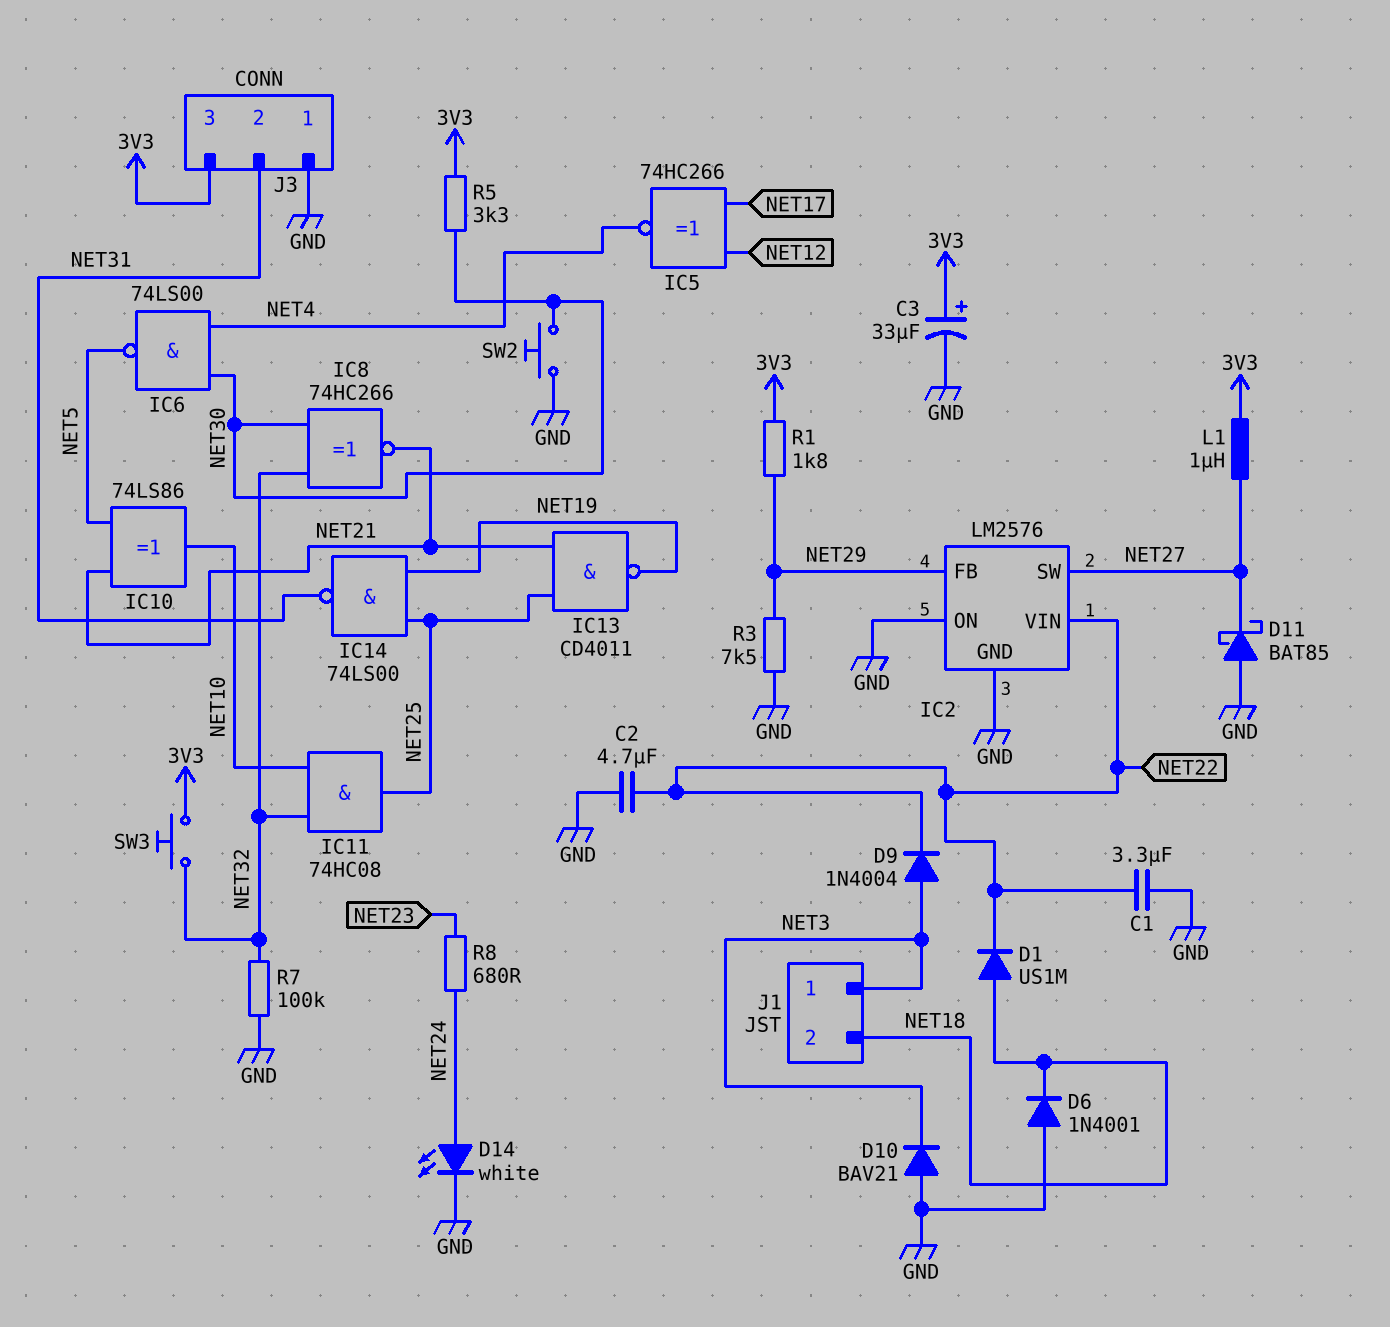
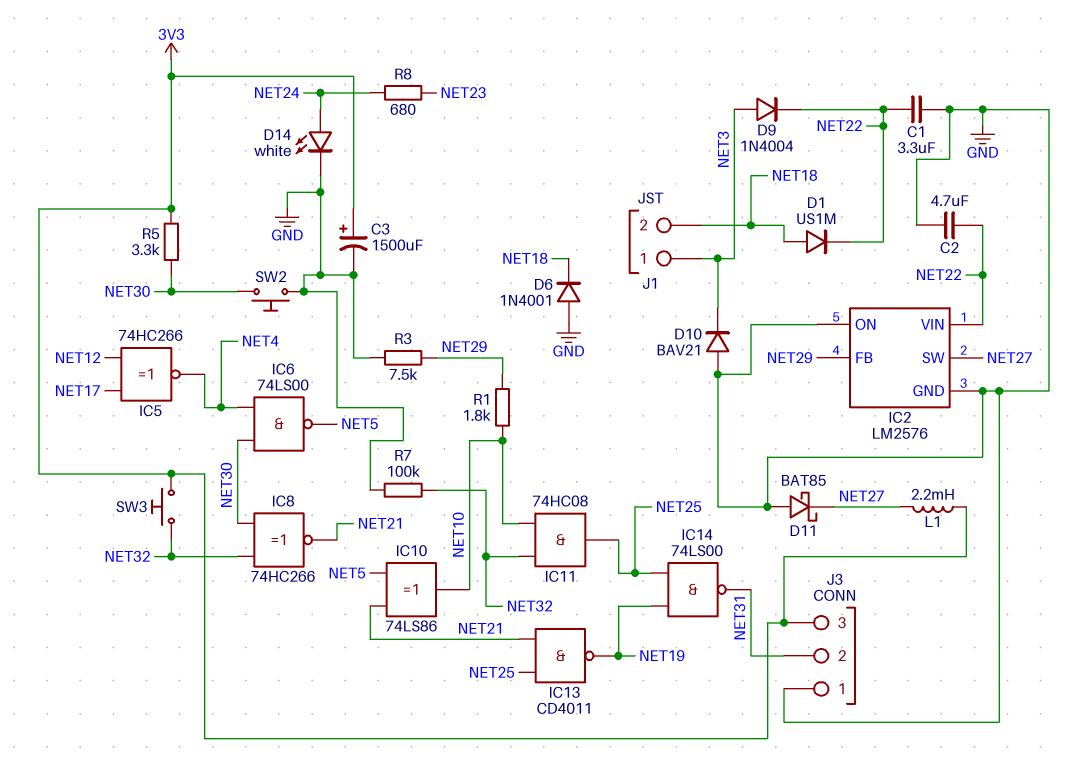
C3: 33uF (plus 3V3, minus GND) -> 1500uF (plus 3V3, minus GND)
L1: 1uH (3V3, NET27) -> 2.2mH (3V3, NET27)
R1: 1.8k (3V3, NET29) -> 1.8k (NET10, NET29)

